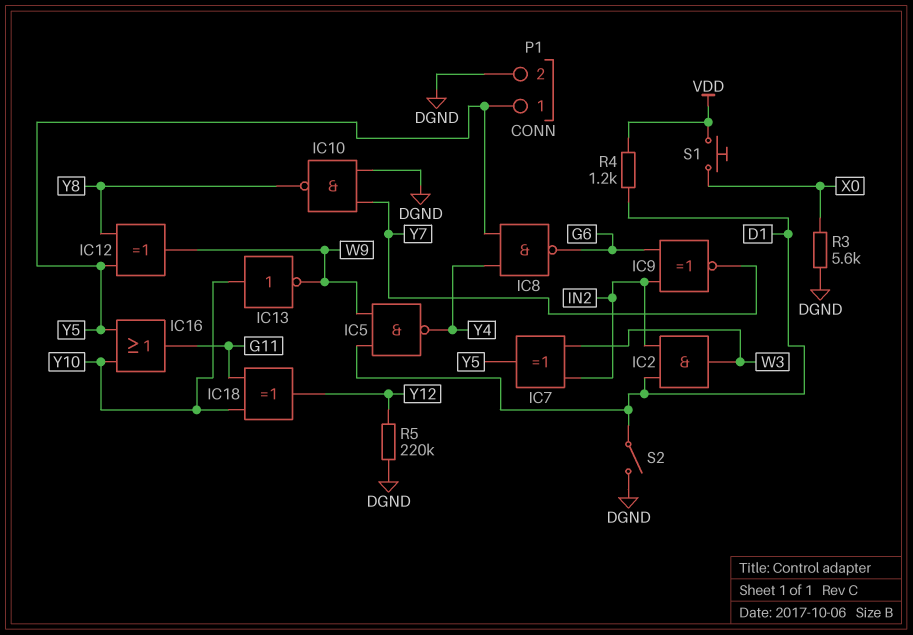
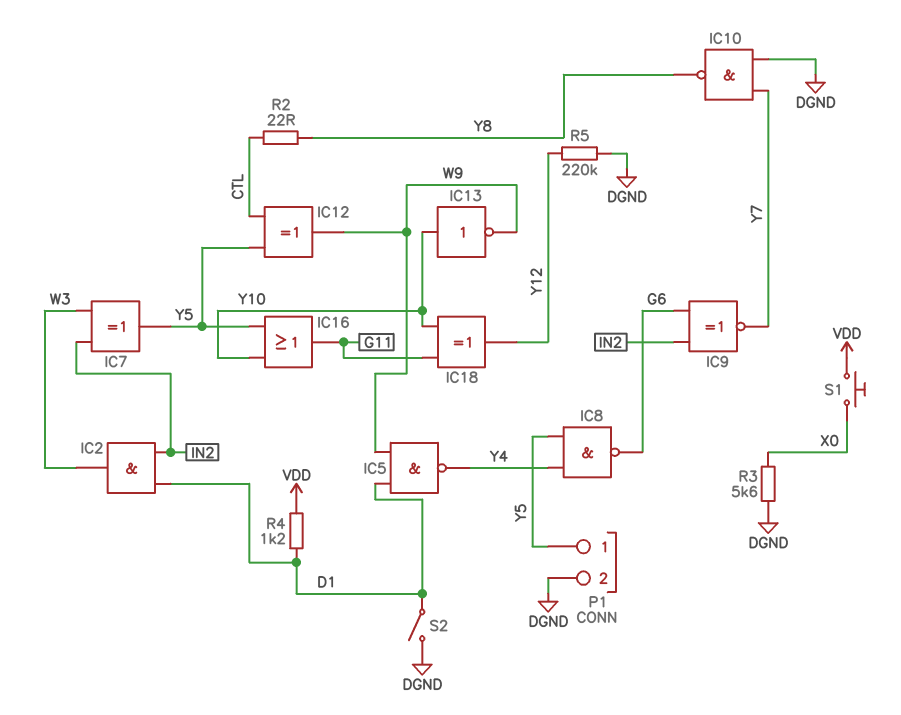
IC12: XOR (in Y5, in Y8, out W9) -> XOR (in CTL, in Y5, out W9)
R2: none -> 22 (CTL, Y8)

